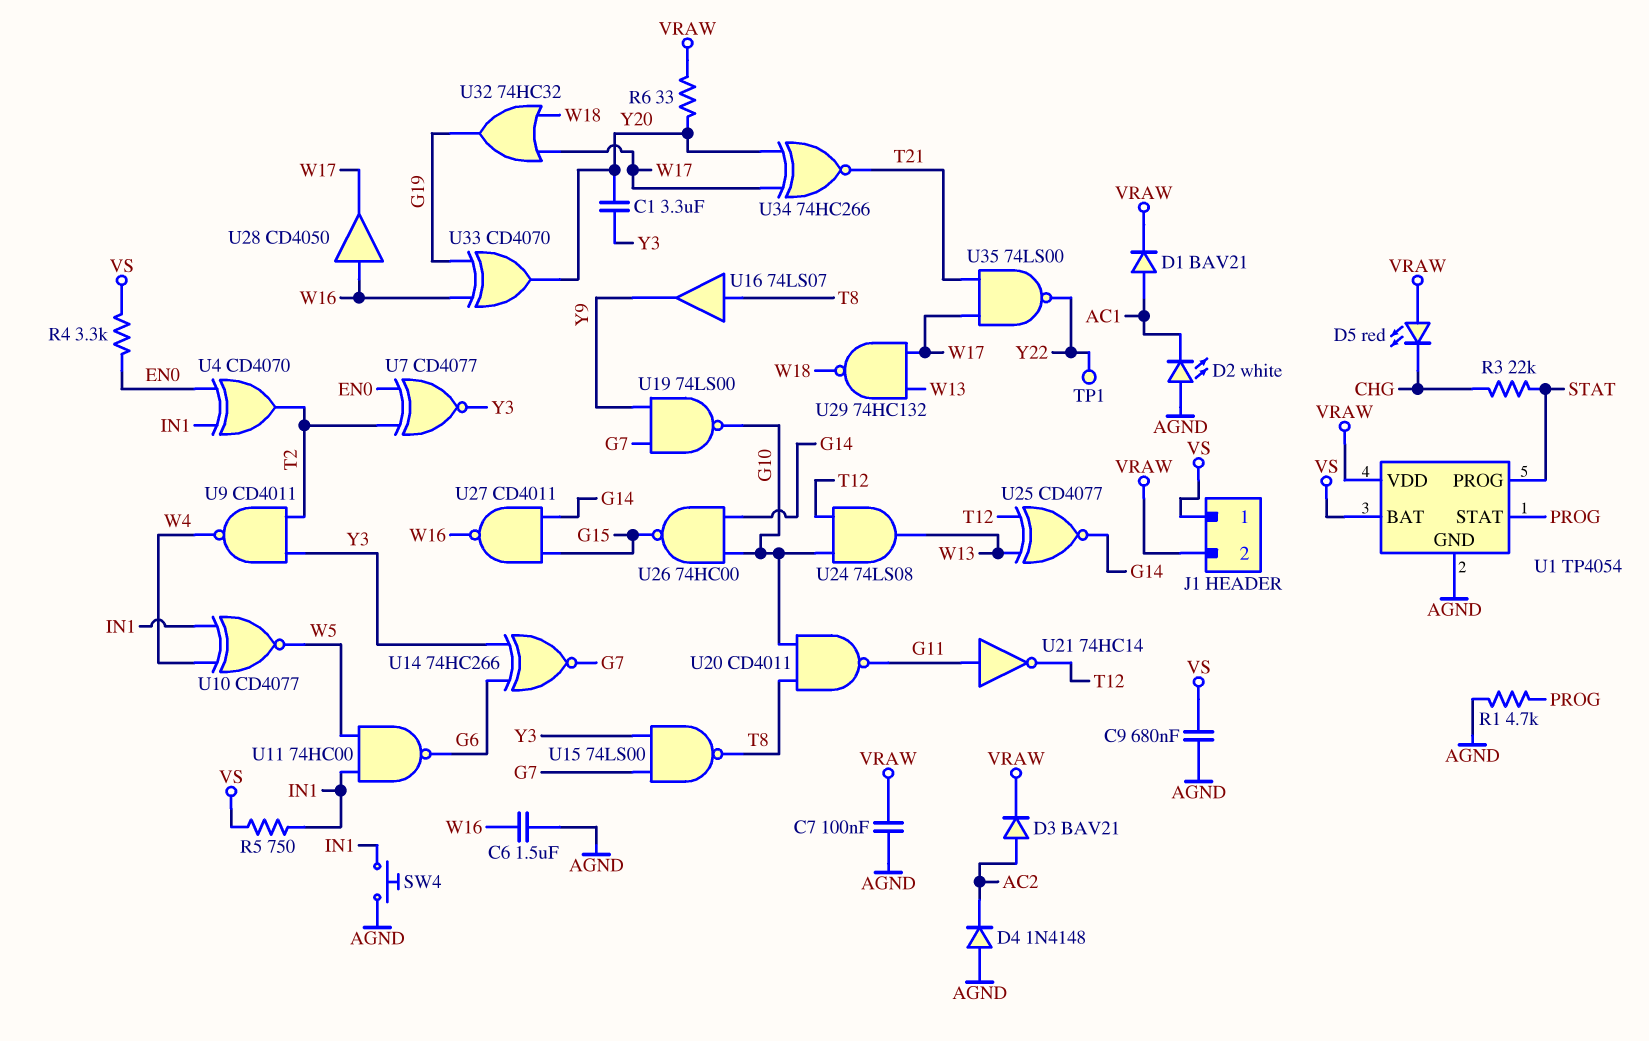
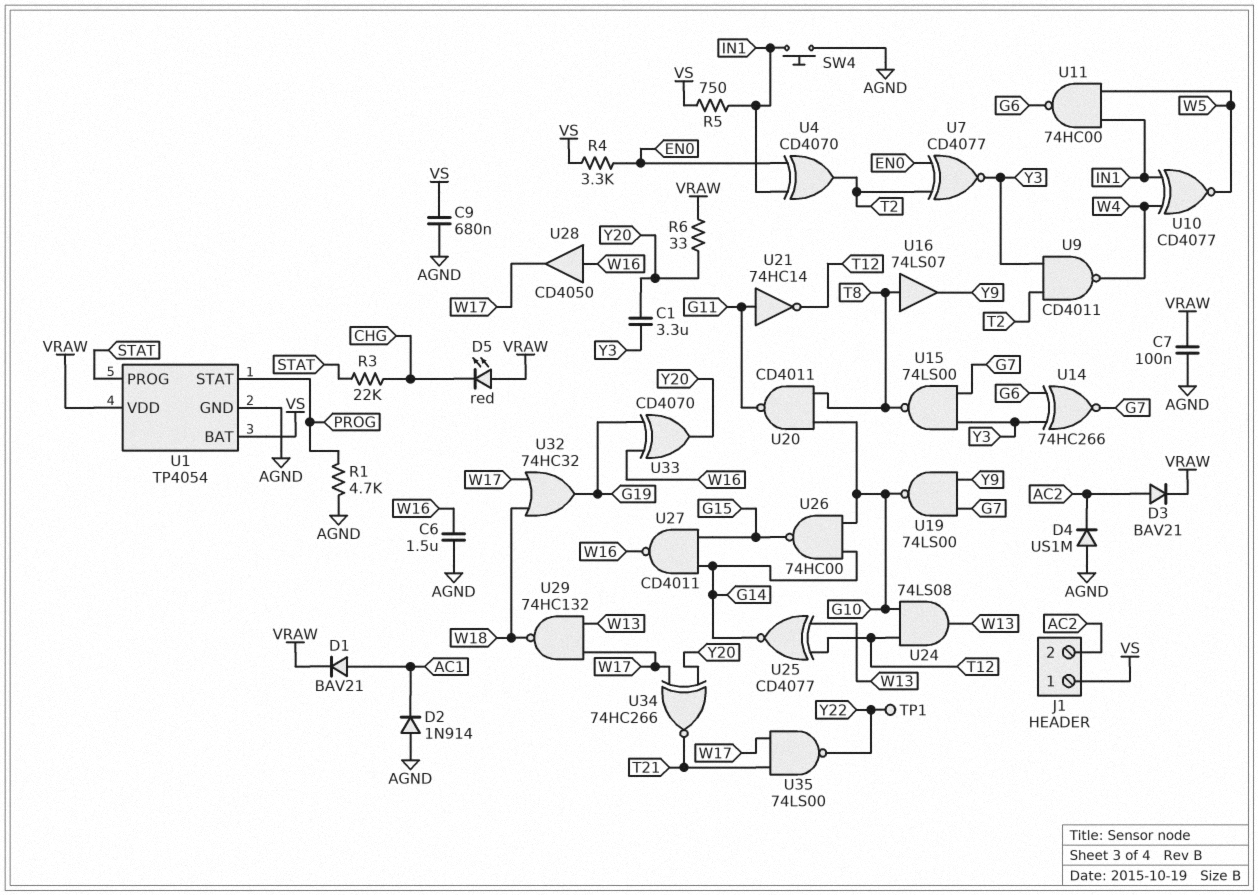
D2: LED white (A AGND, K AC1) -> diode 1N914 (A AGND, K AC1)
D4: diode 1N4148 (A AGND, K AC2) -> diode US1M (A AGND, K AC2)
J1 pin 2: VRAW -> AC2

